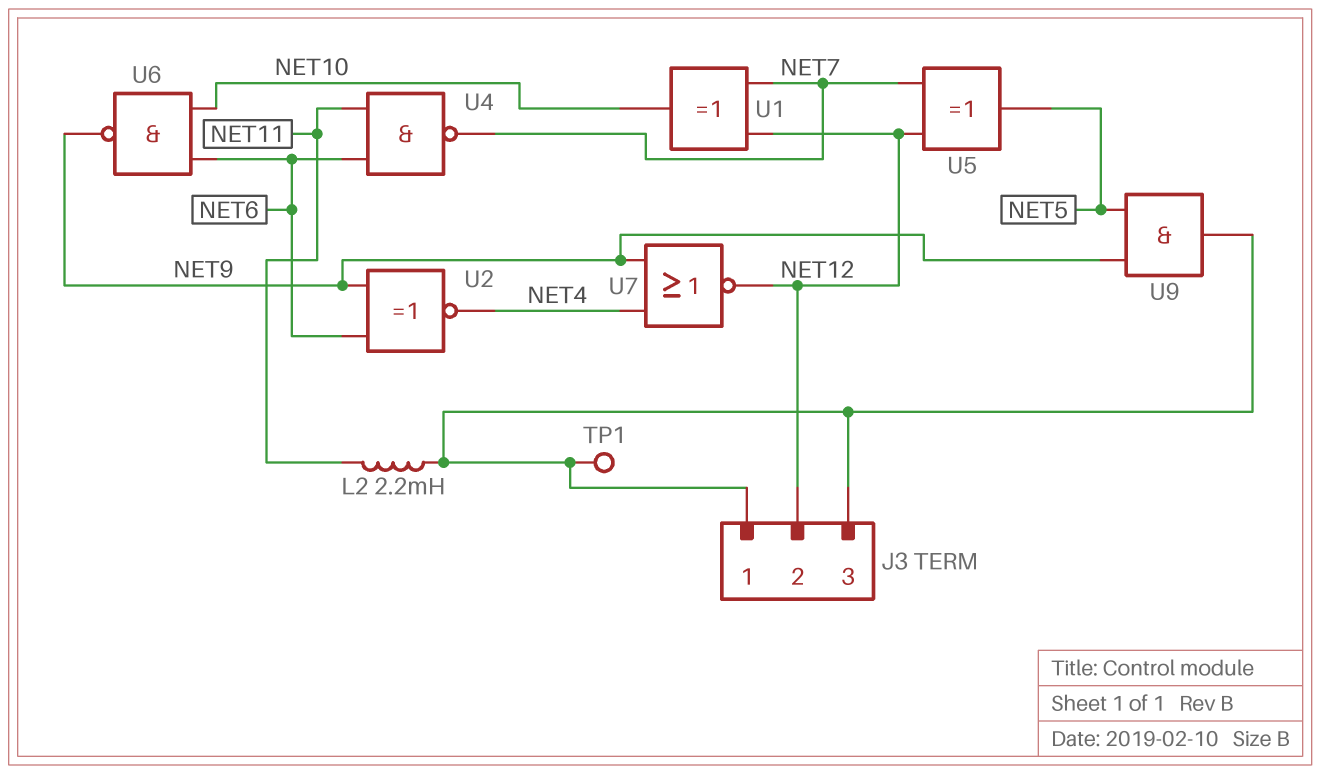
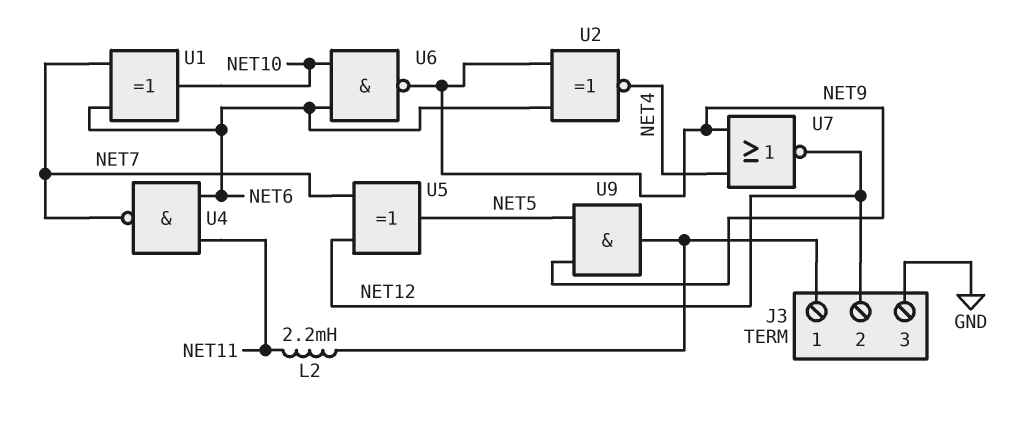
J3 pin 3: J3/1 -> GND
TP1: test point (J3/1) -> none
U1: XOR (in NET7, in NET12, out NET10) -> XOR (in NET6, in NET7, out NET10)

